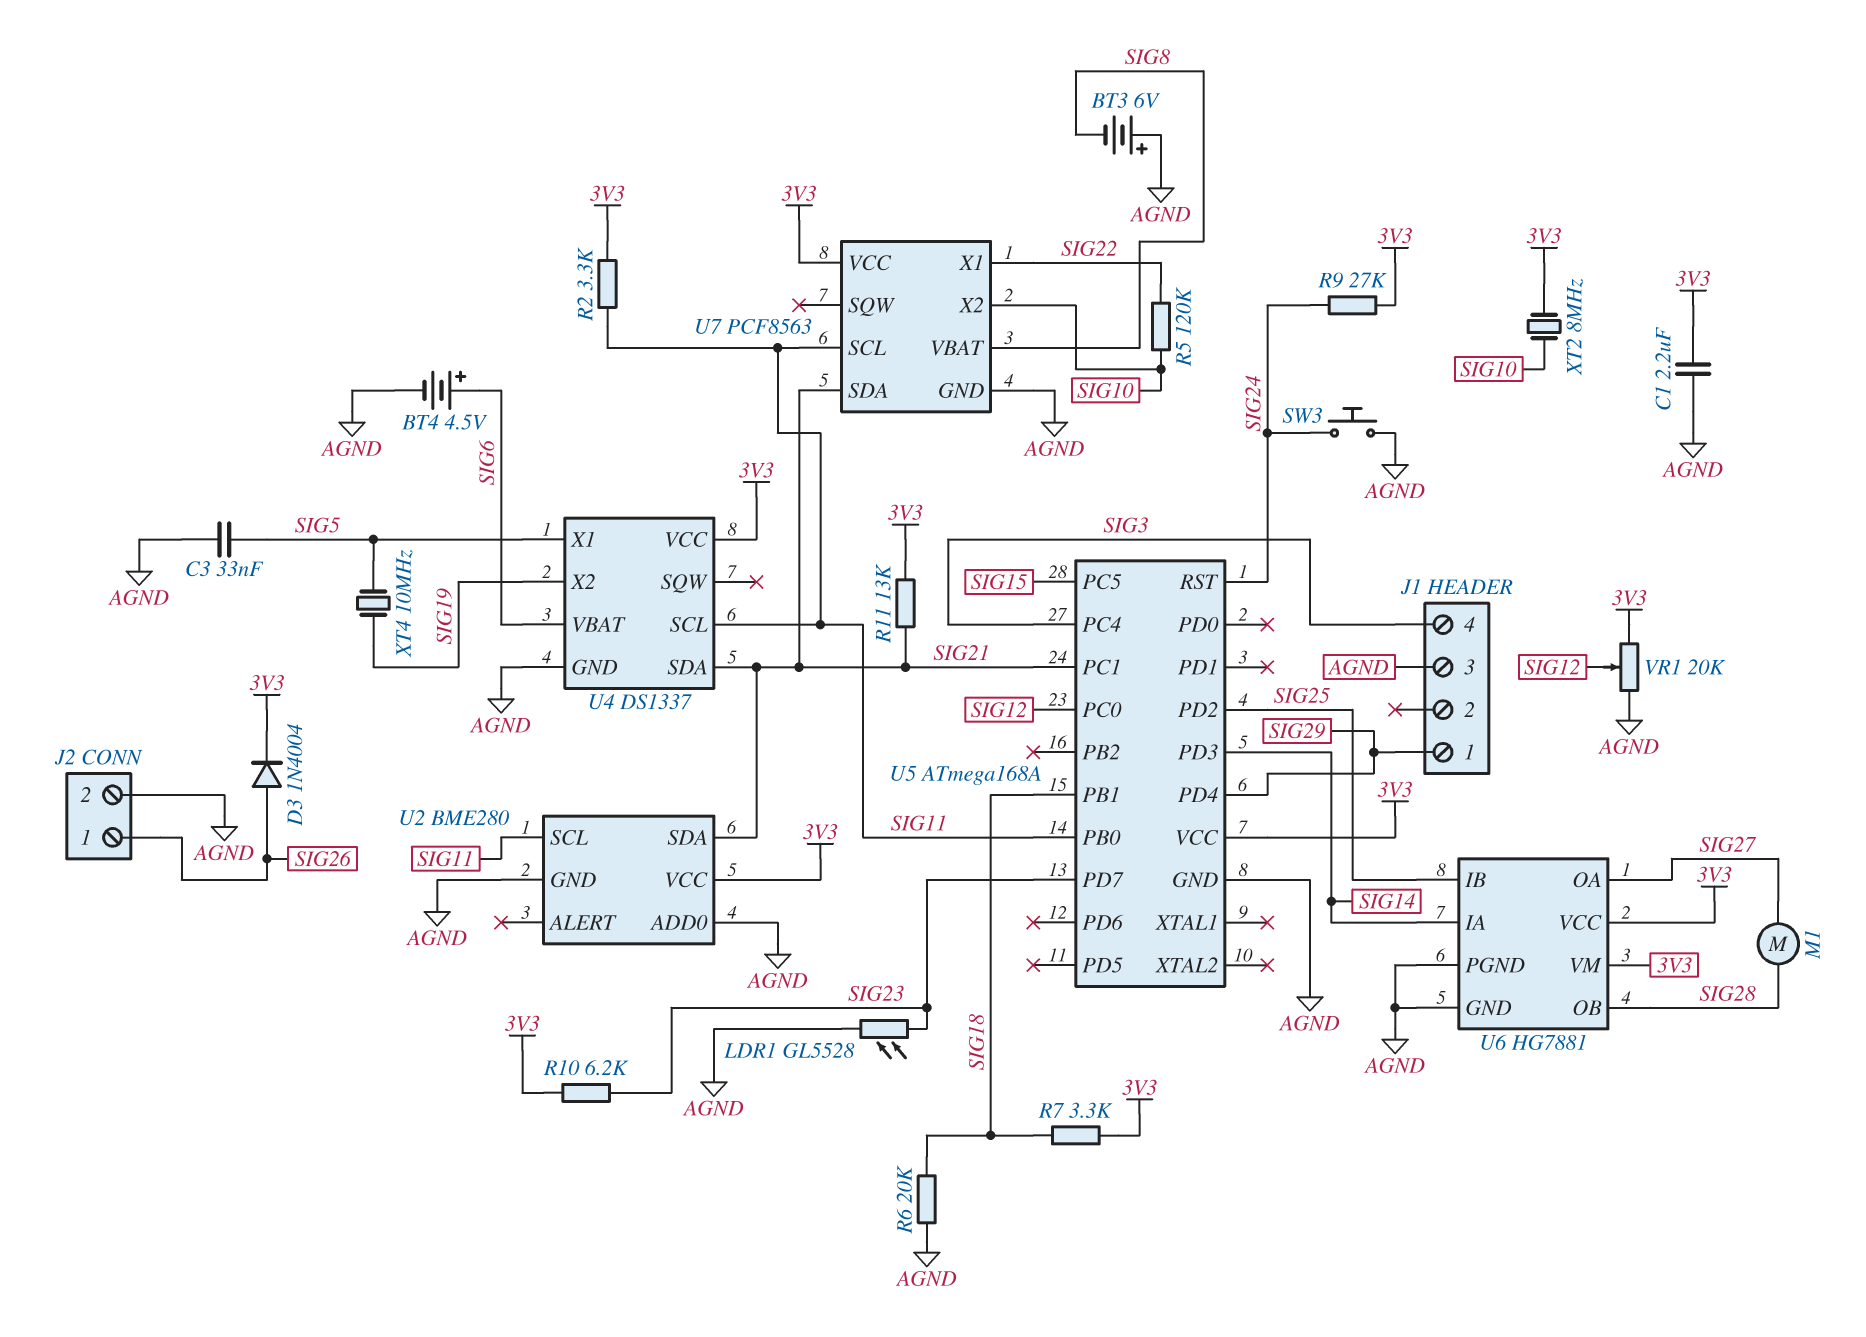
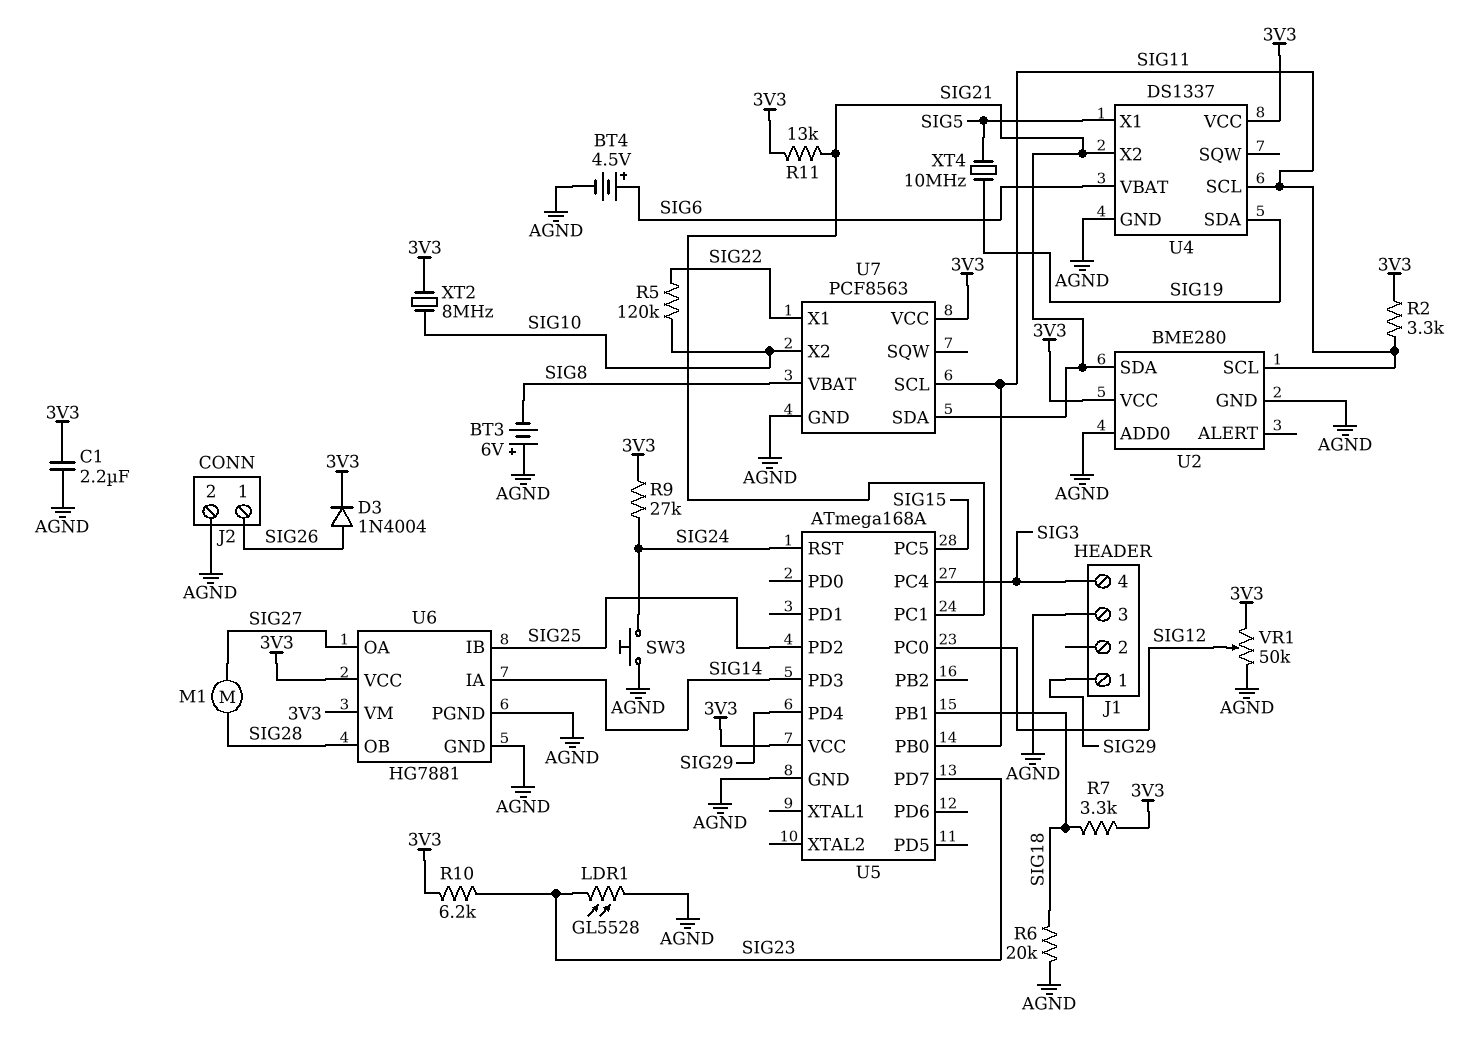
C3: 33nF (AGND, SIG5) -> none
U4 pin SDA: SIG21 -> SIG19
U4 pin X2: SIG19 -> SIG21
VR1: 20k (3V3, AGND, wiper SIG12) -> 50k (3V3, AGND, wiper SIG12)

